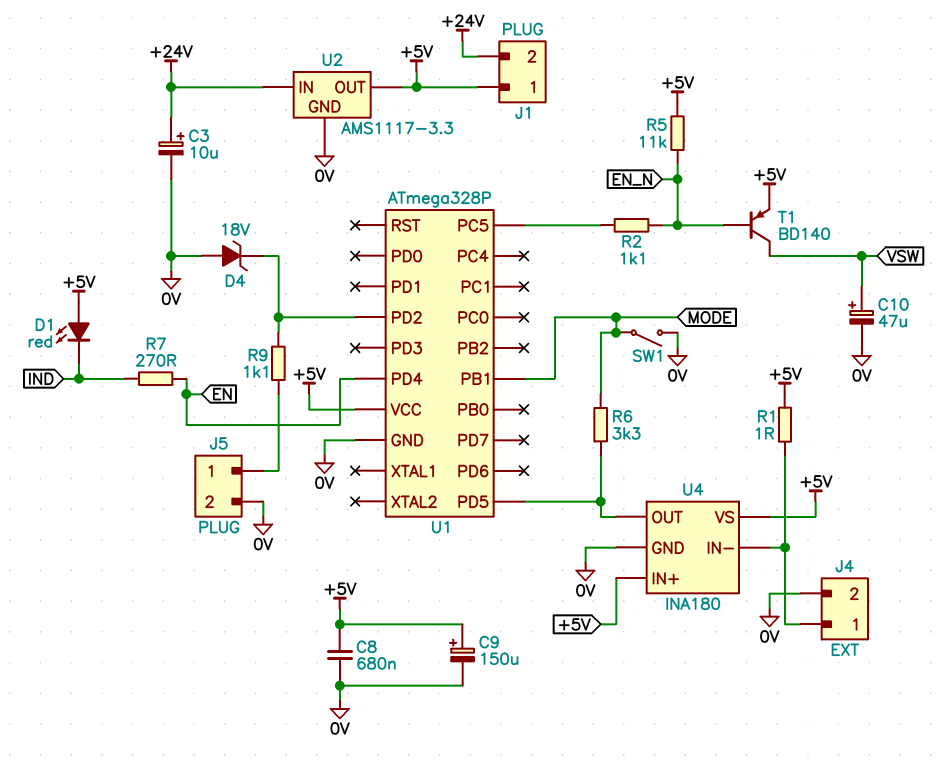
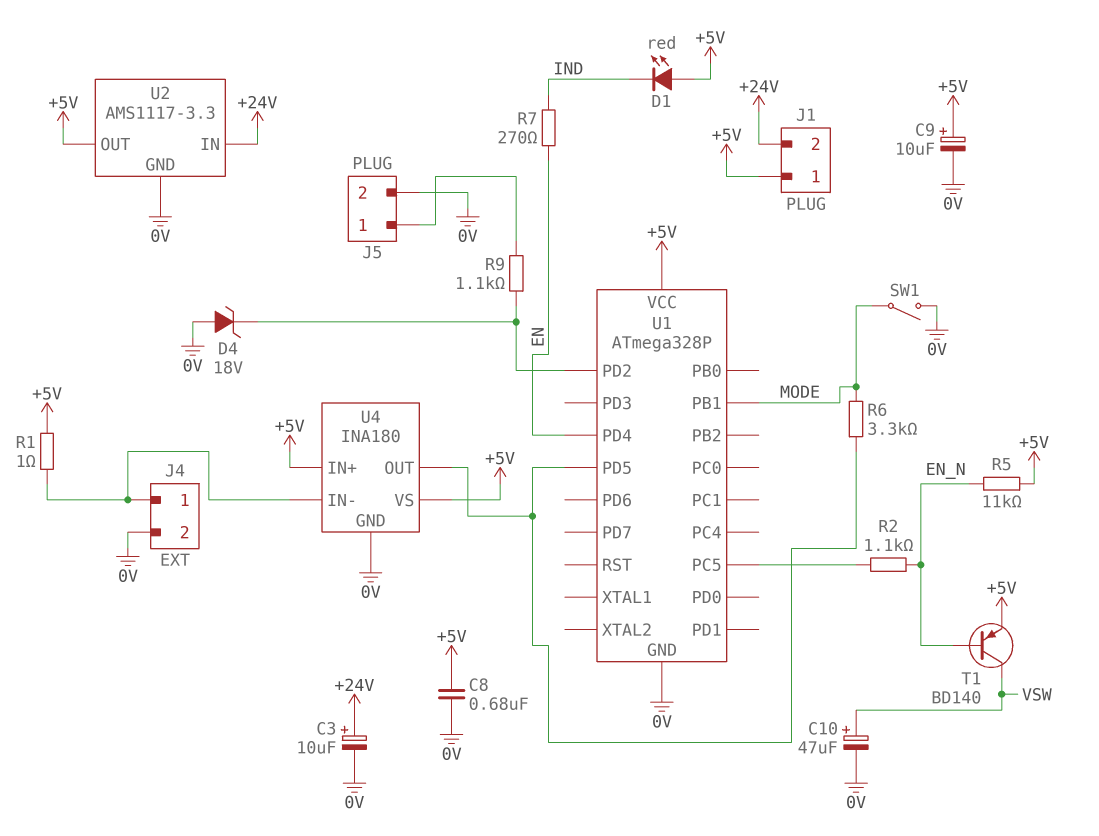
C9: 150uF (plus +5V, minus 0V) -> 10uF (plus +5V, minus 0V)

